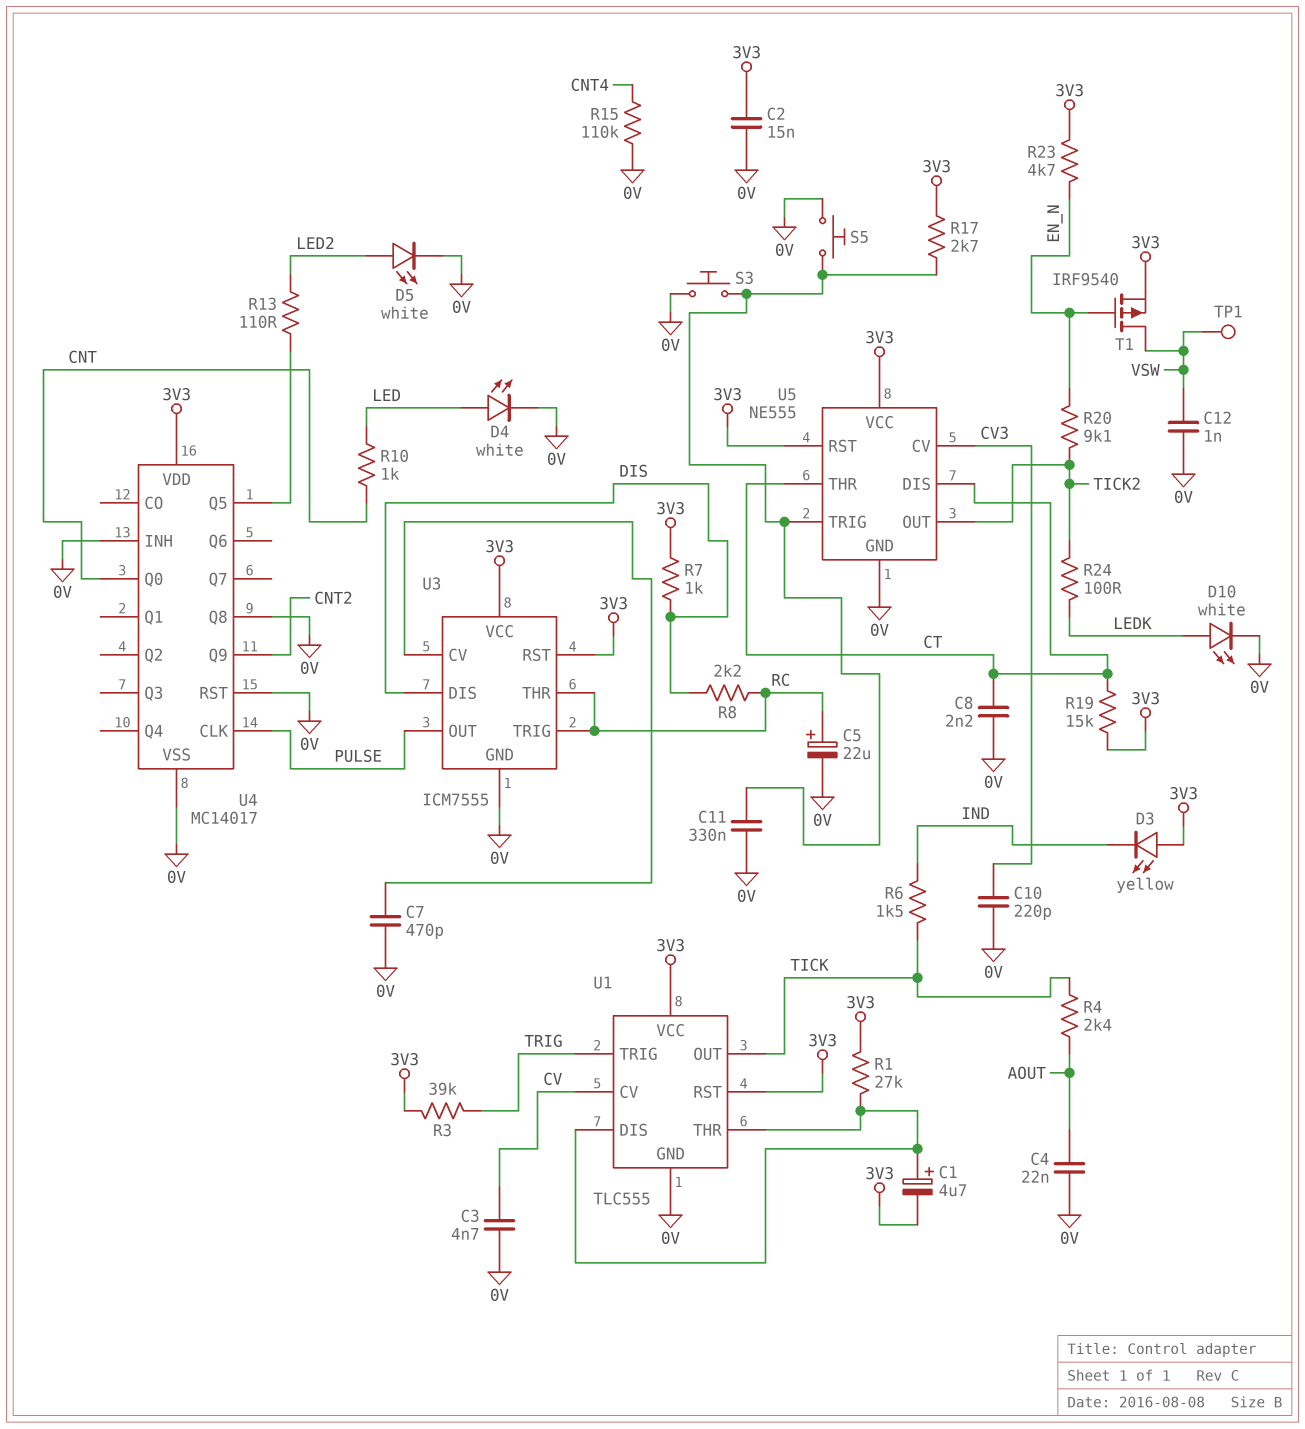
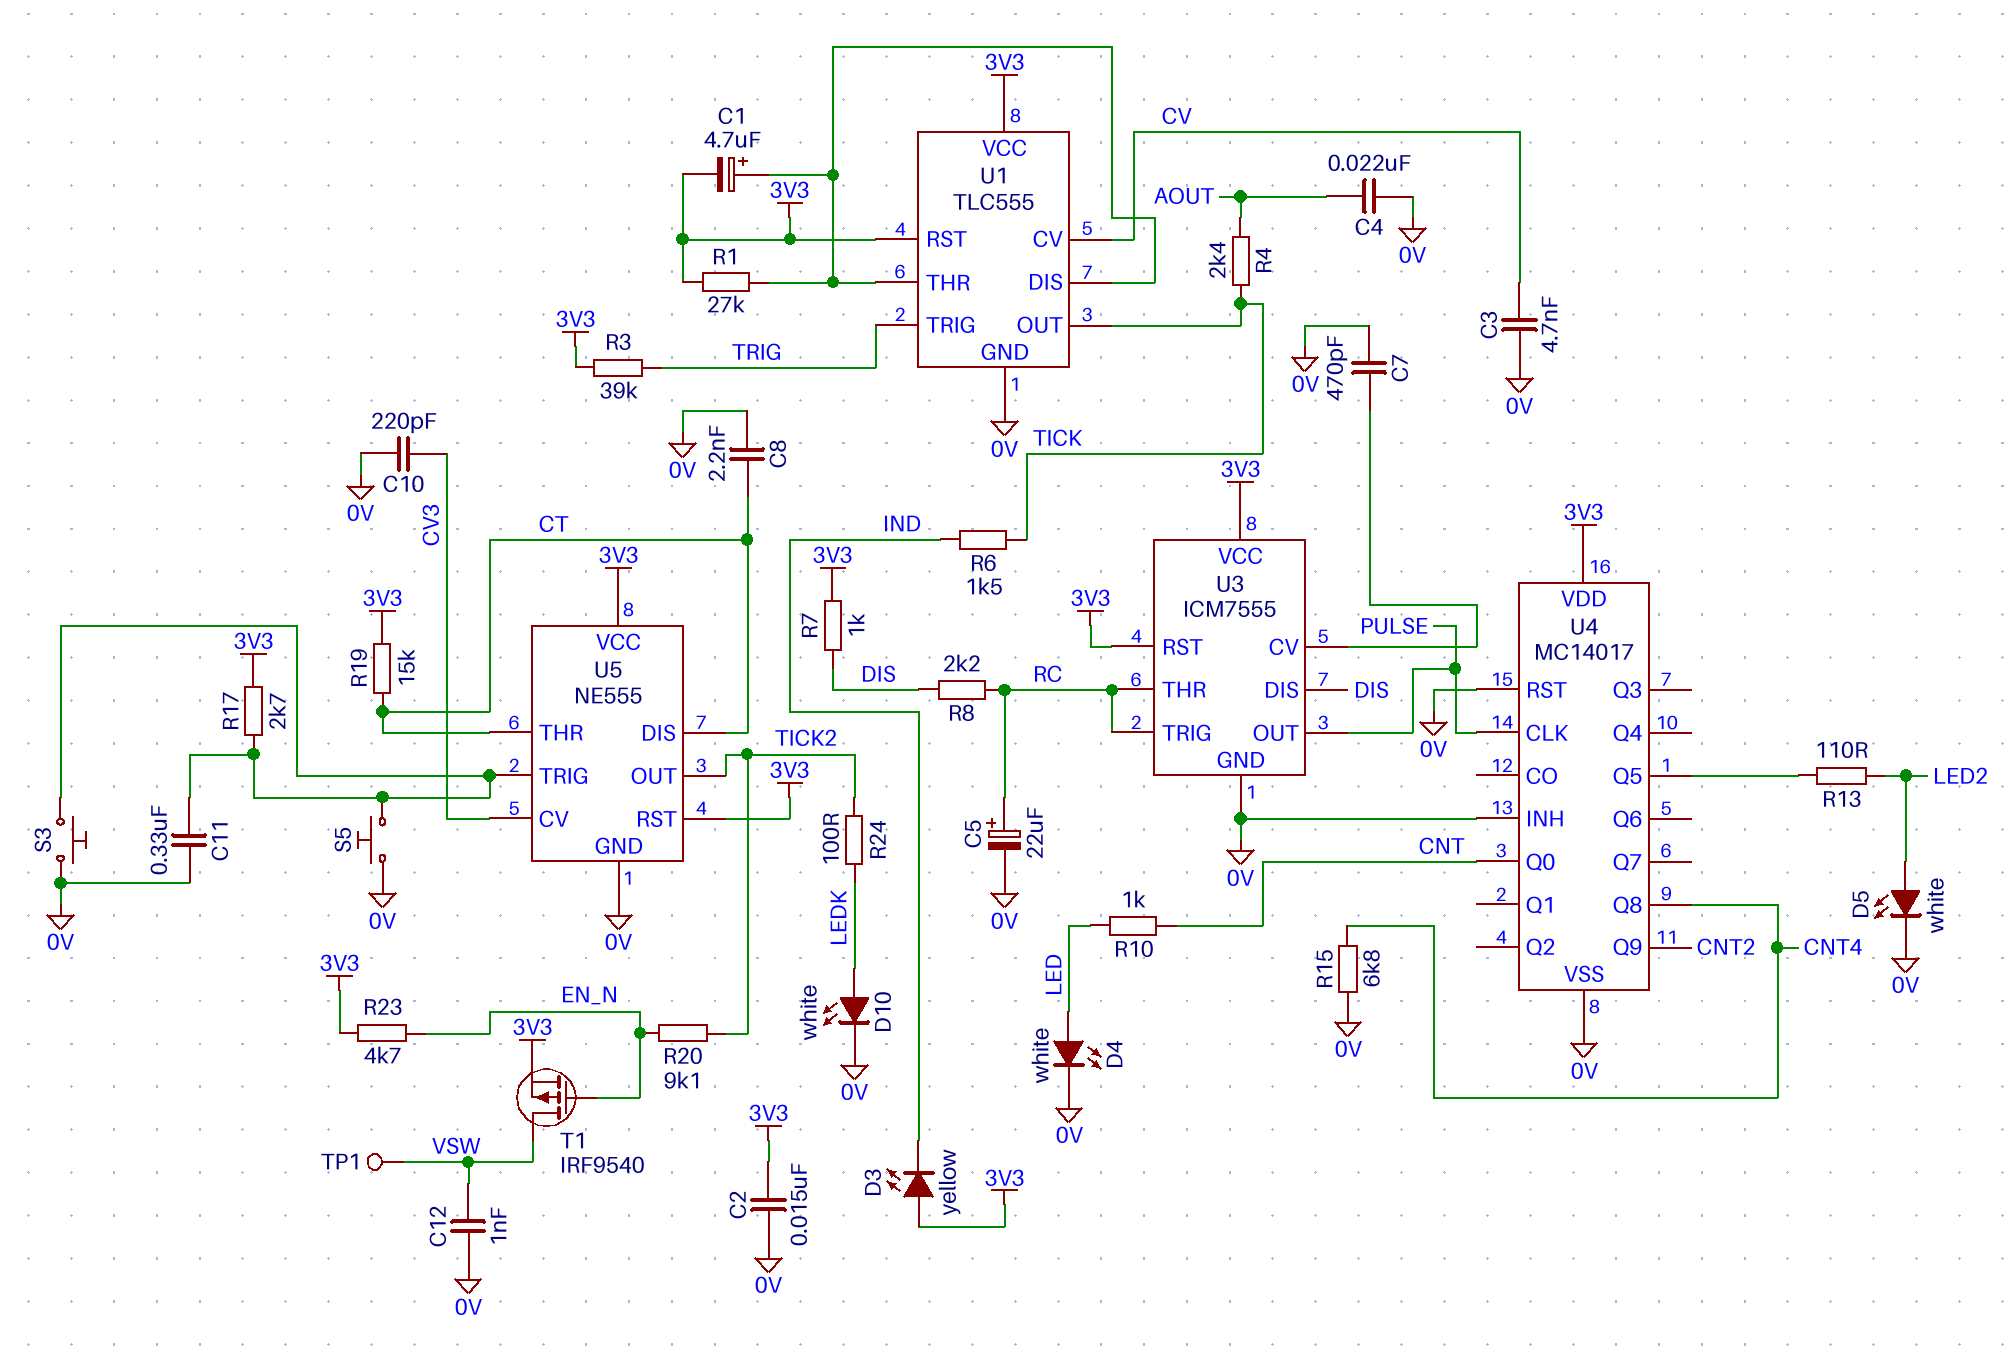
R15: 110k (0V, CNT4) -> 6.8k (0V, CNT4)
U4 pin Q8: 0V -> CNT4

